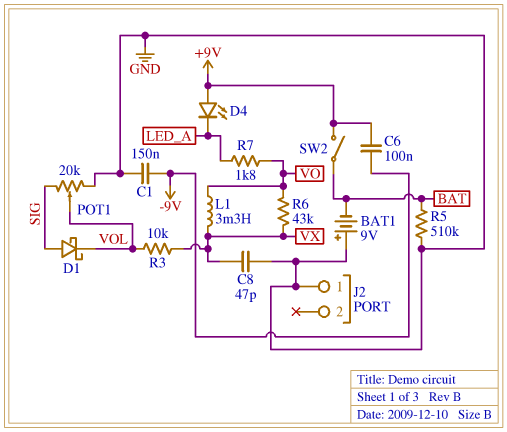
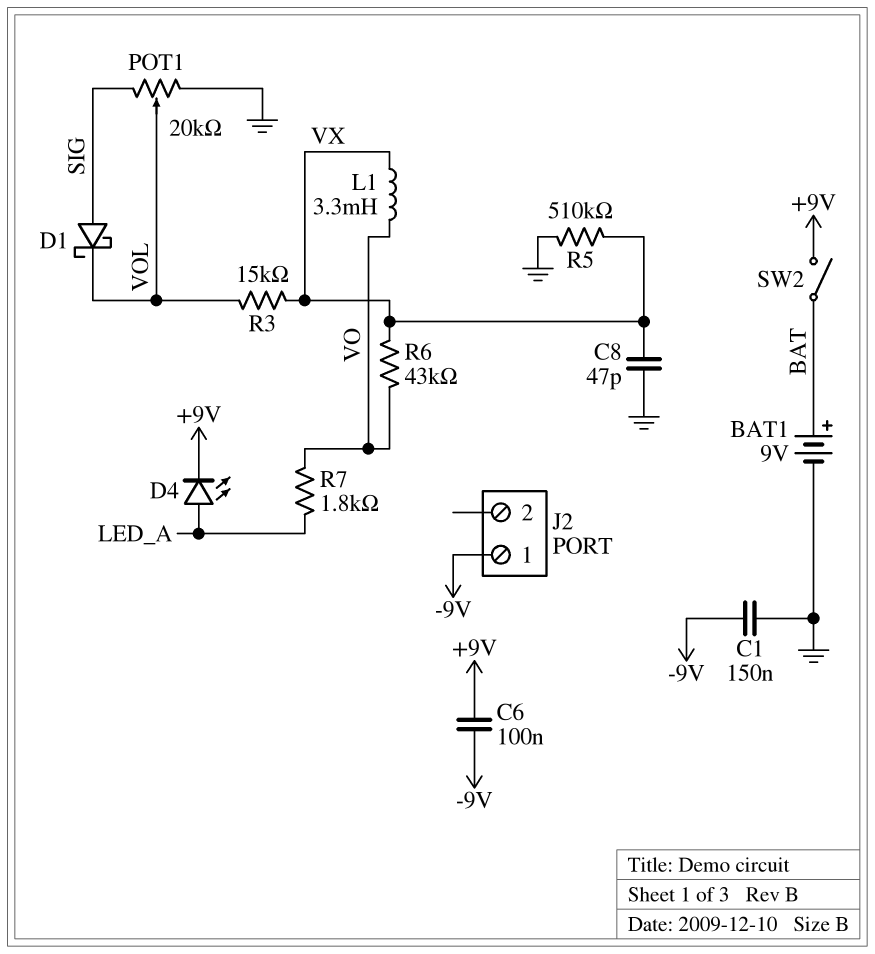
BAT1: 9V (plus GND, minus BAT) -> 9V (plus BAT, minus GND)
D4: LED (A +9V, K LED_A) -> LED (A LED_A, K +9V)
J2 pin 1: GND -> -9V
R3: 10k (VOL, VX) -> 15k (VOL, VX)
R5: 510k (BAT, GND) -> 510k (GND, VX)

